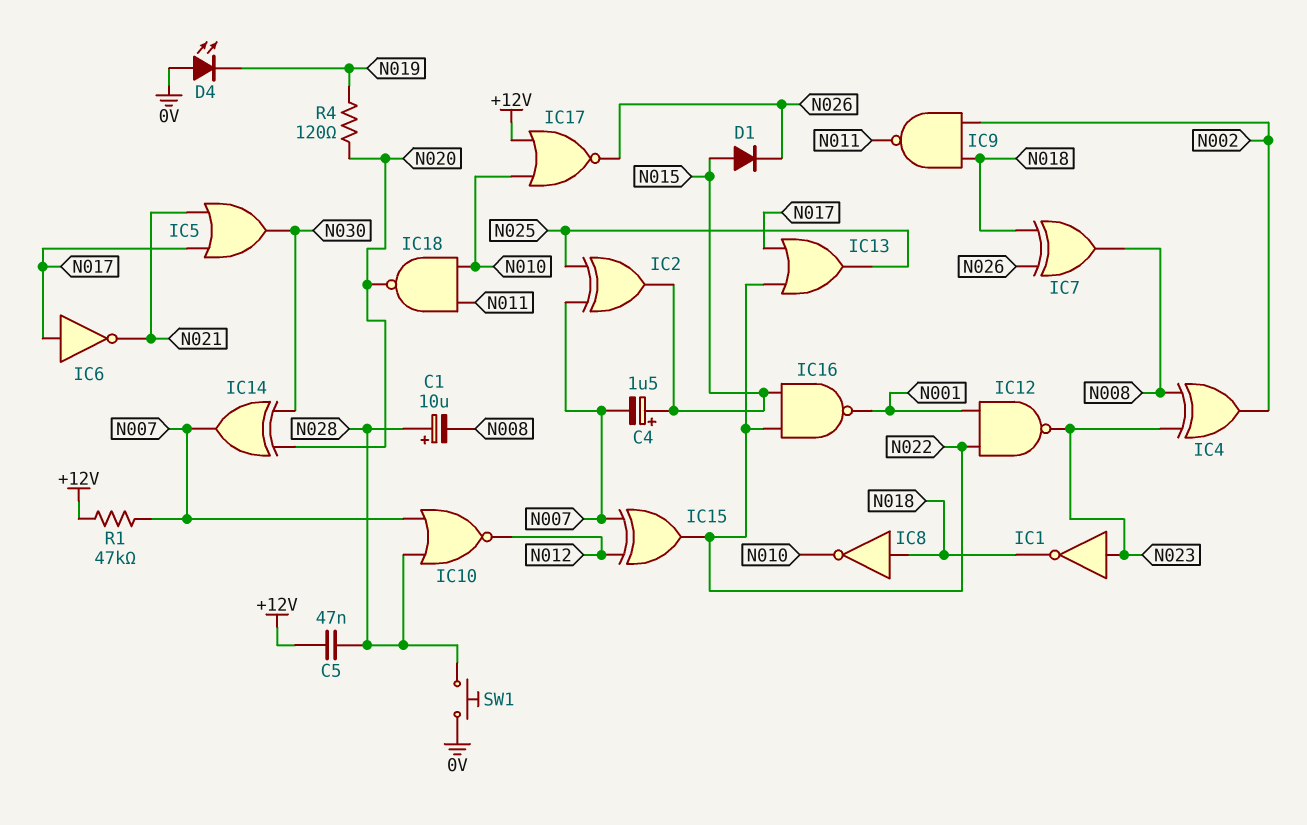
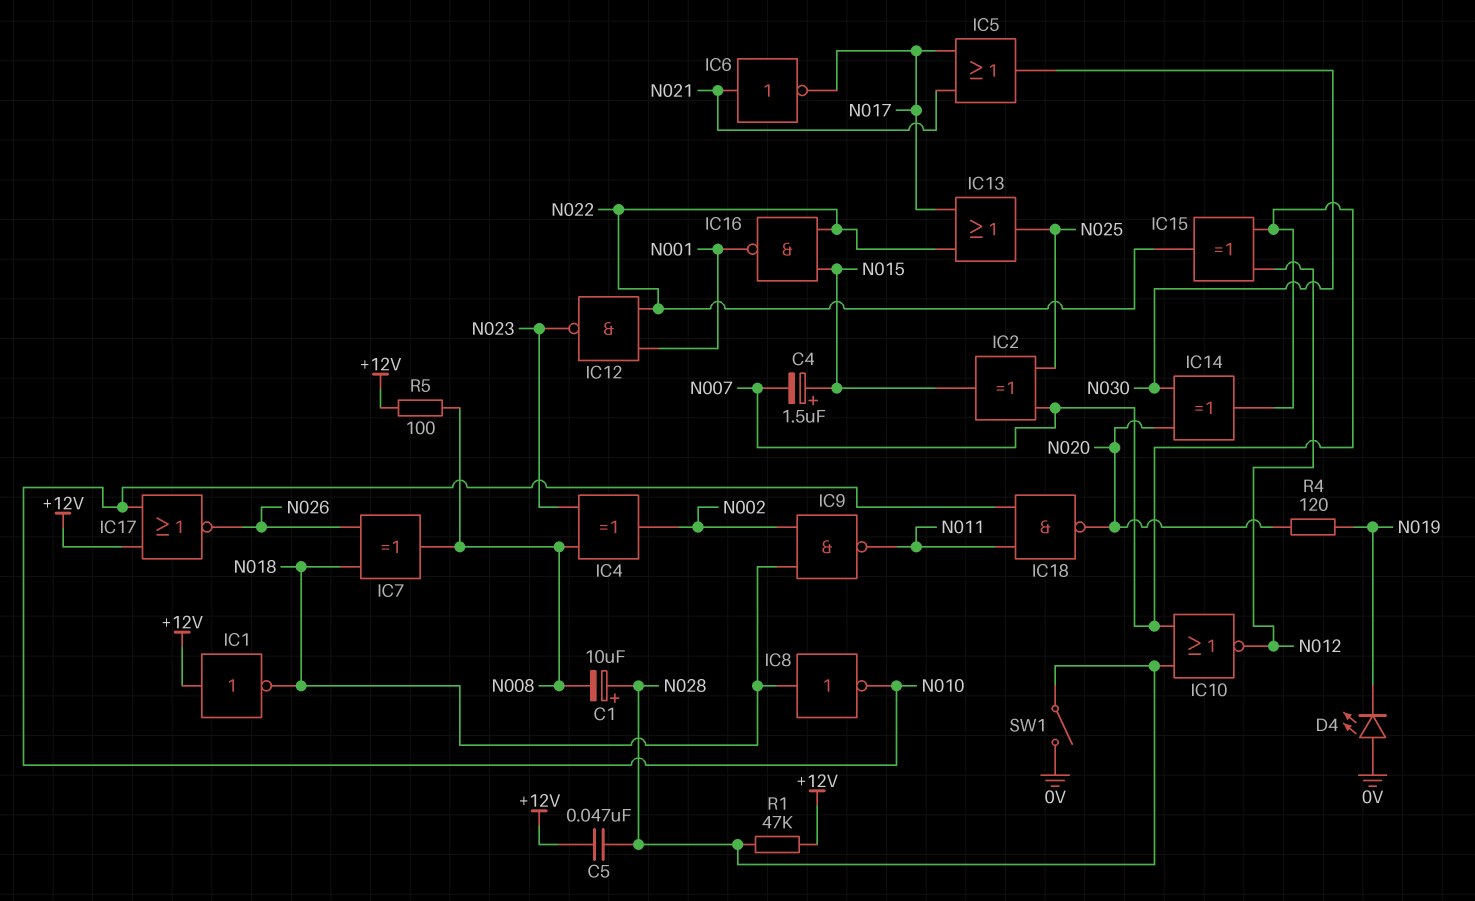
D1: diode (A N015, K N026) -> none
IC1: NOT (in N023, out N018) -> NOT (in +12V, out N018)
IC6: NOT (in N017, out N021) -> NOT (in N021, out N017)
R1: 47k (+12V, N007) -> 47k (+12V, N028)
R5: none -> 100 (+12V, N008)
SW1: button (0V, N028) -> switch (0V, N028)

